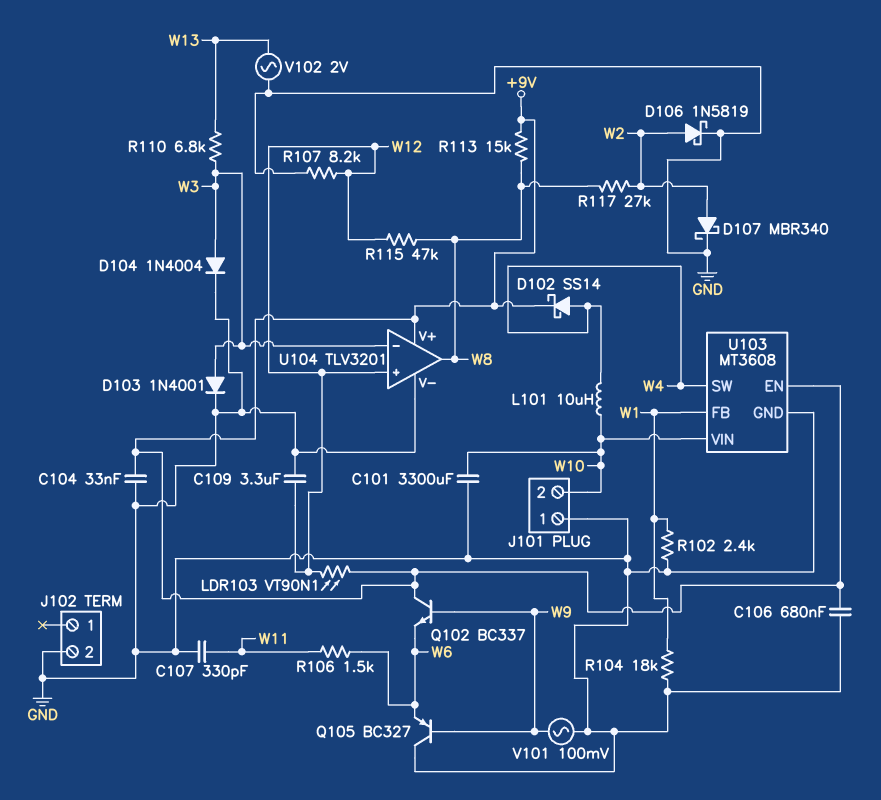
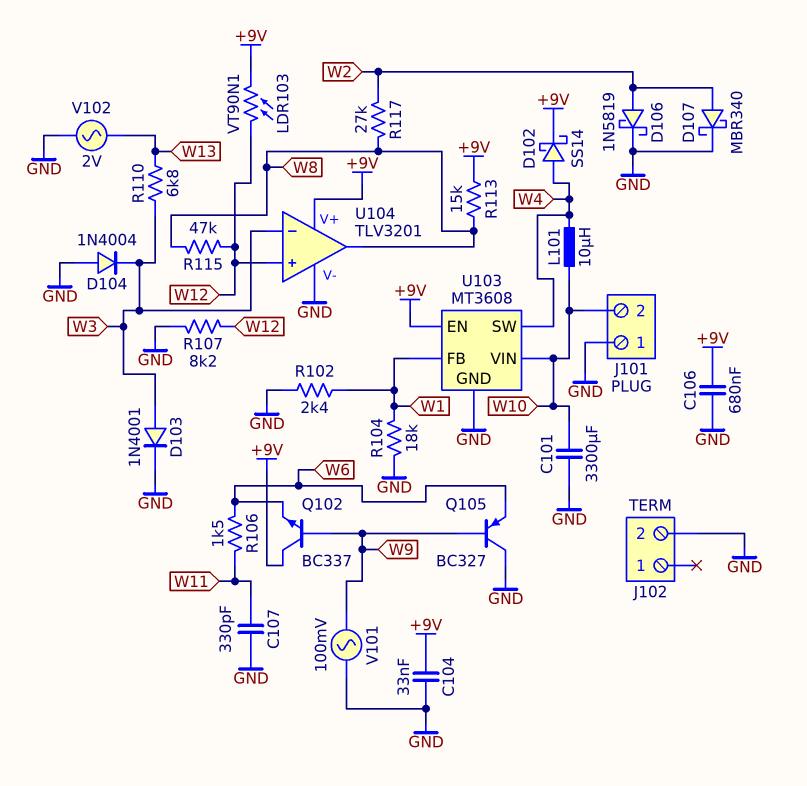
C109: 3.3uF (GND, W12) -> none
D104: diode 1N4004 (A W3, K GND) -> diode 1N4004 (A GND, K W3)

